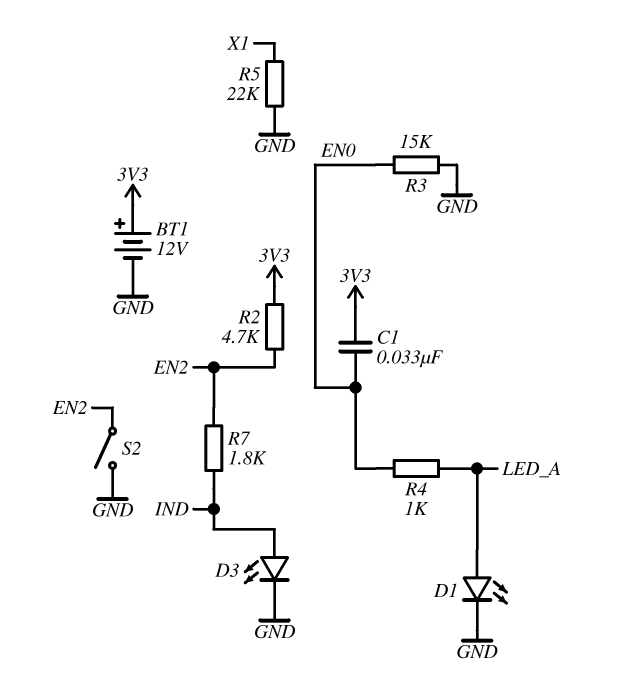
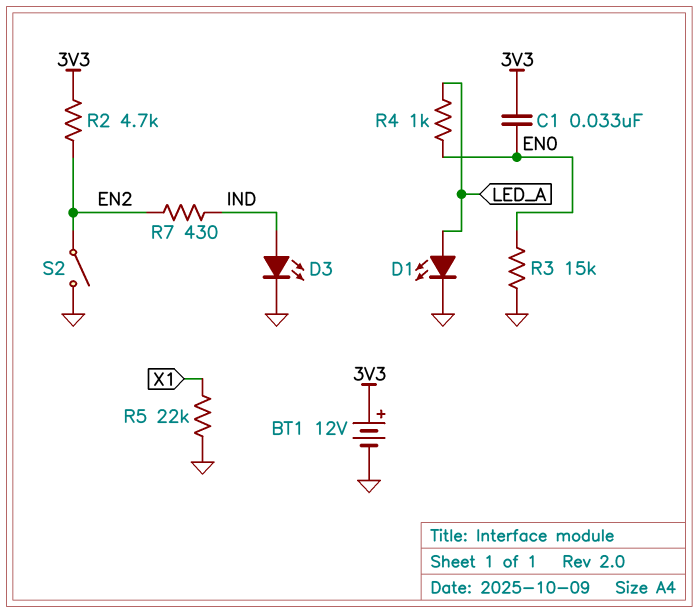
R7: 1.8k (EN2, IND) -> 430 (EN2, IND)

